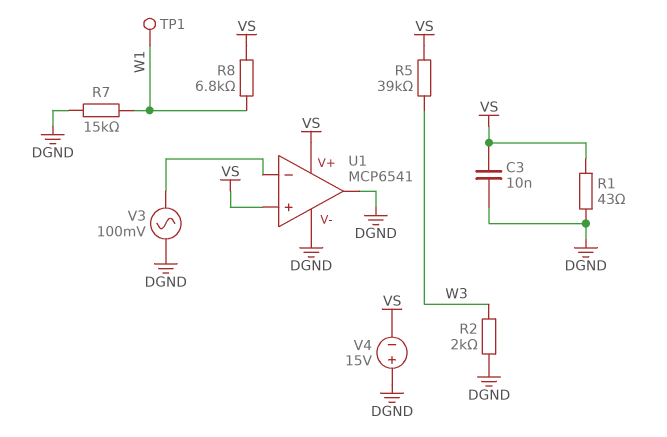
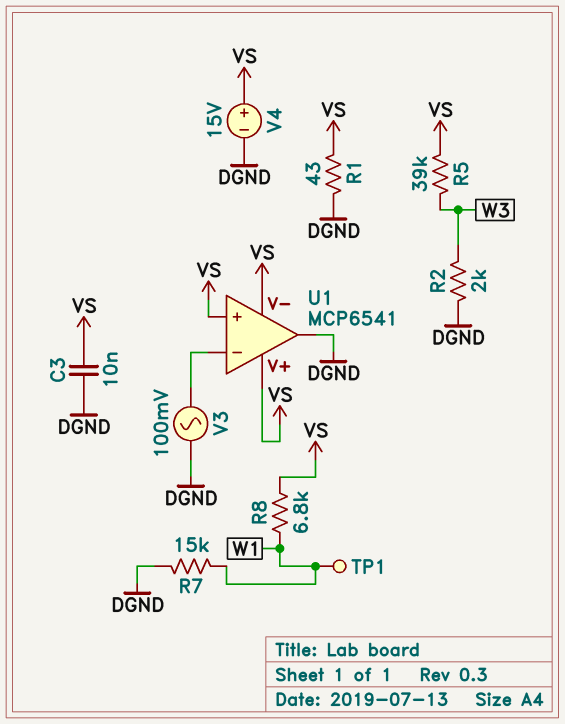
U1 pin V-: DGND -> VS
V4: 15V (plus DGND, minus VS) -> 15V (plus VS, minus DGND)

